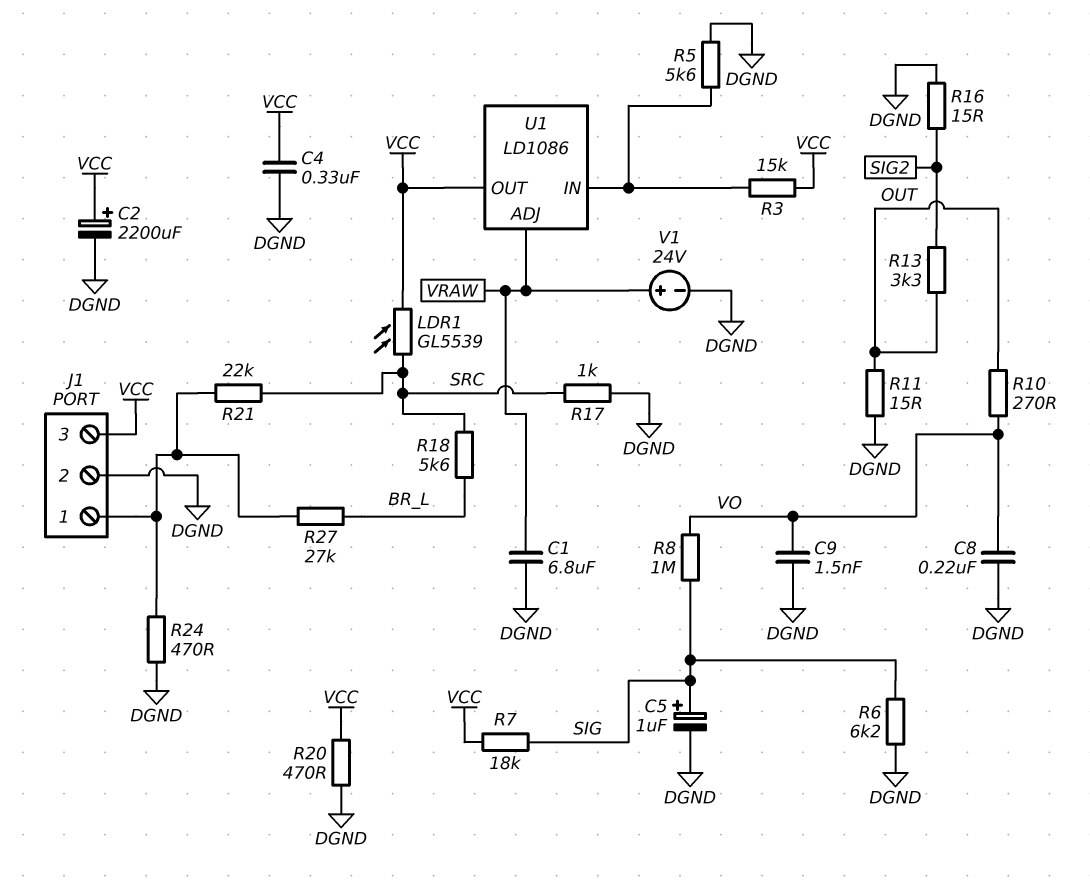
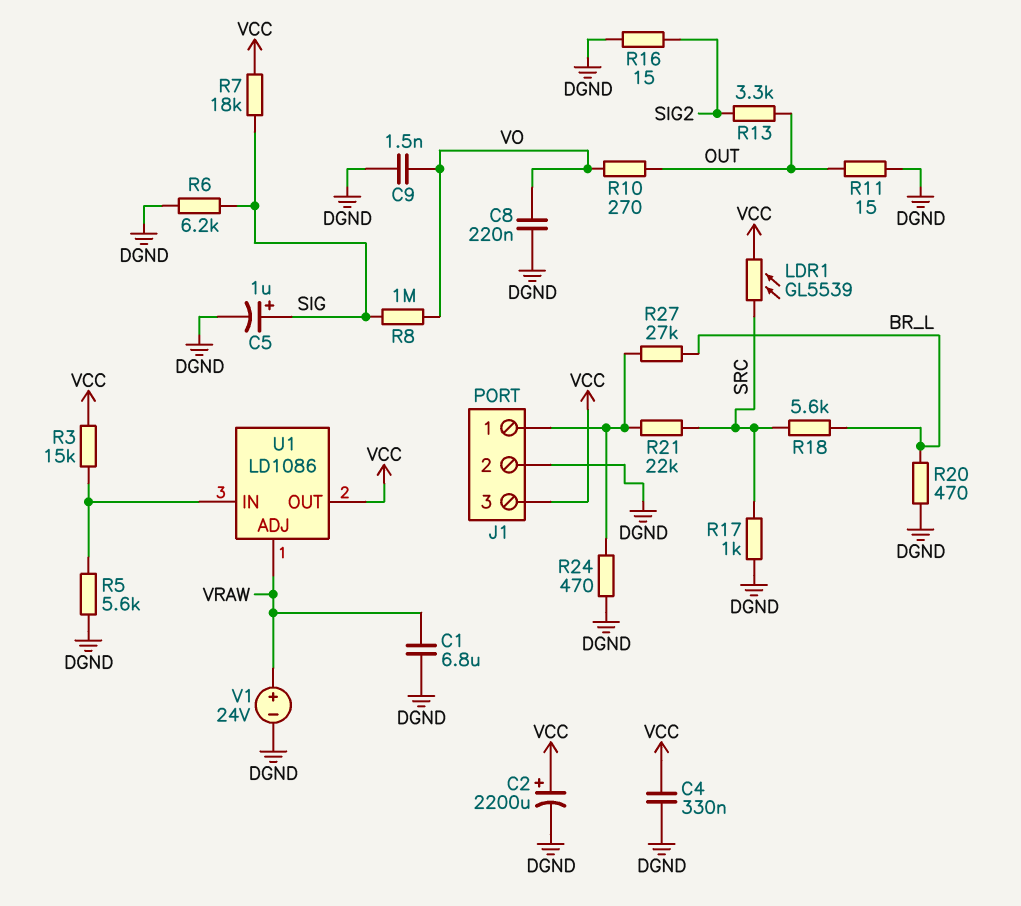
R20: 470 (DGND, VCC) -> 470 (BR_L, DGND)

